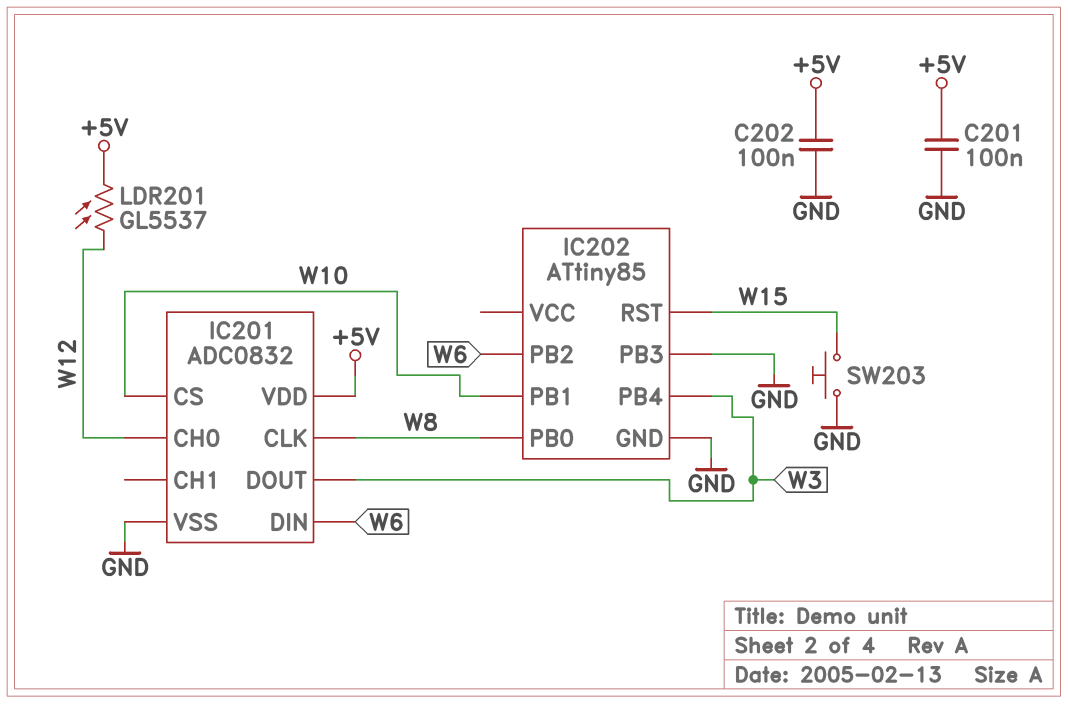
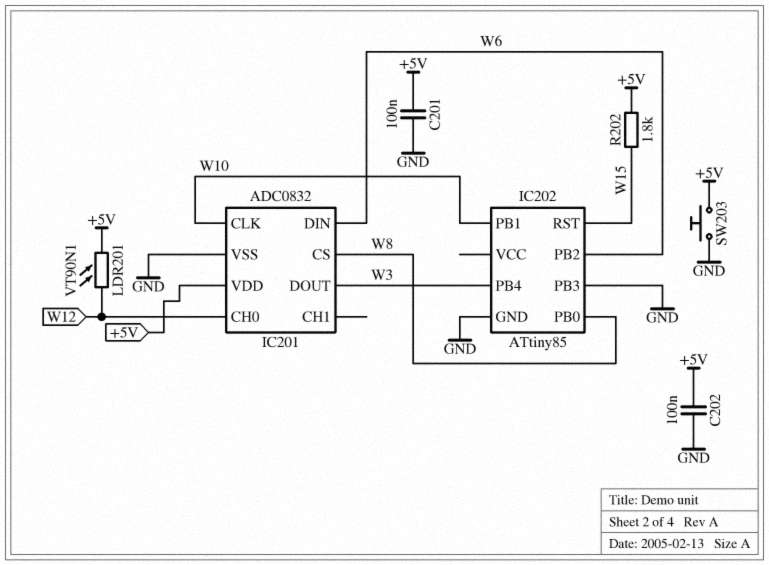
IC201 pin CLK: W8 -> W10
IC201 pin CS: W10 -> W8
LDR201: GL5537 (+5V, W12) -> VT90N1 (+5V, W12)
R202: none -> 1.8k (+5V, W15)
SW203: button (GND, W15) -> button (+5V, GND)

